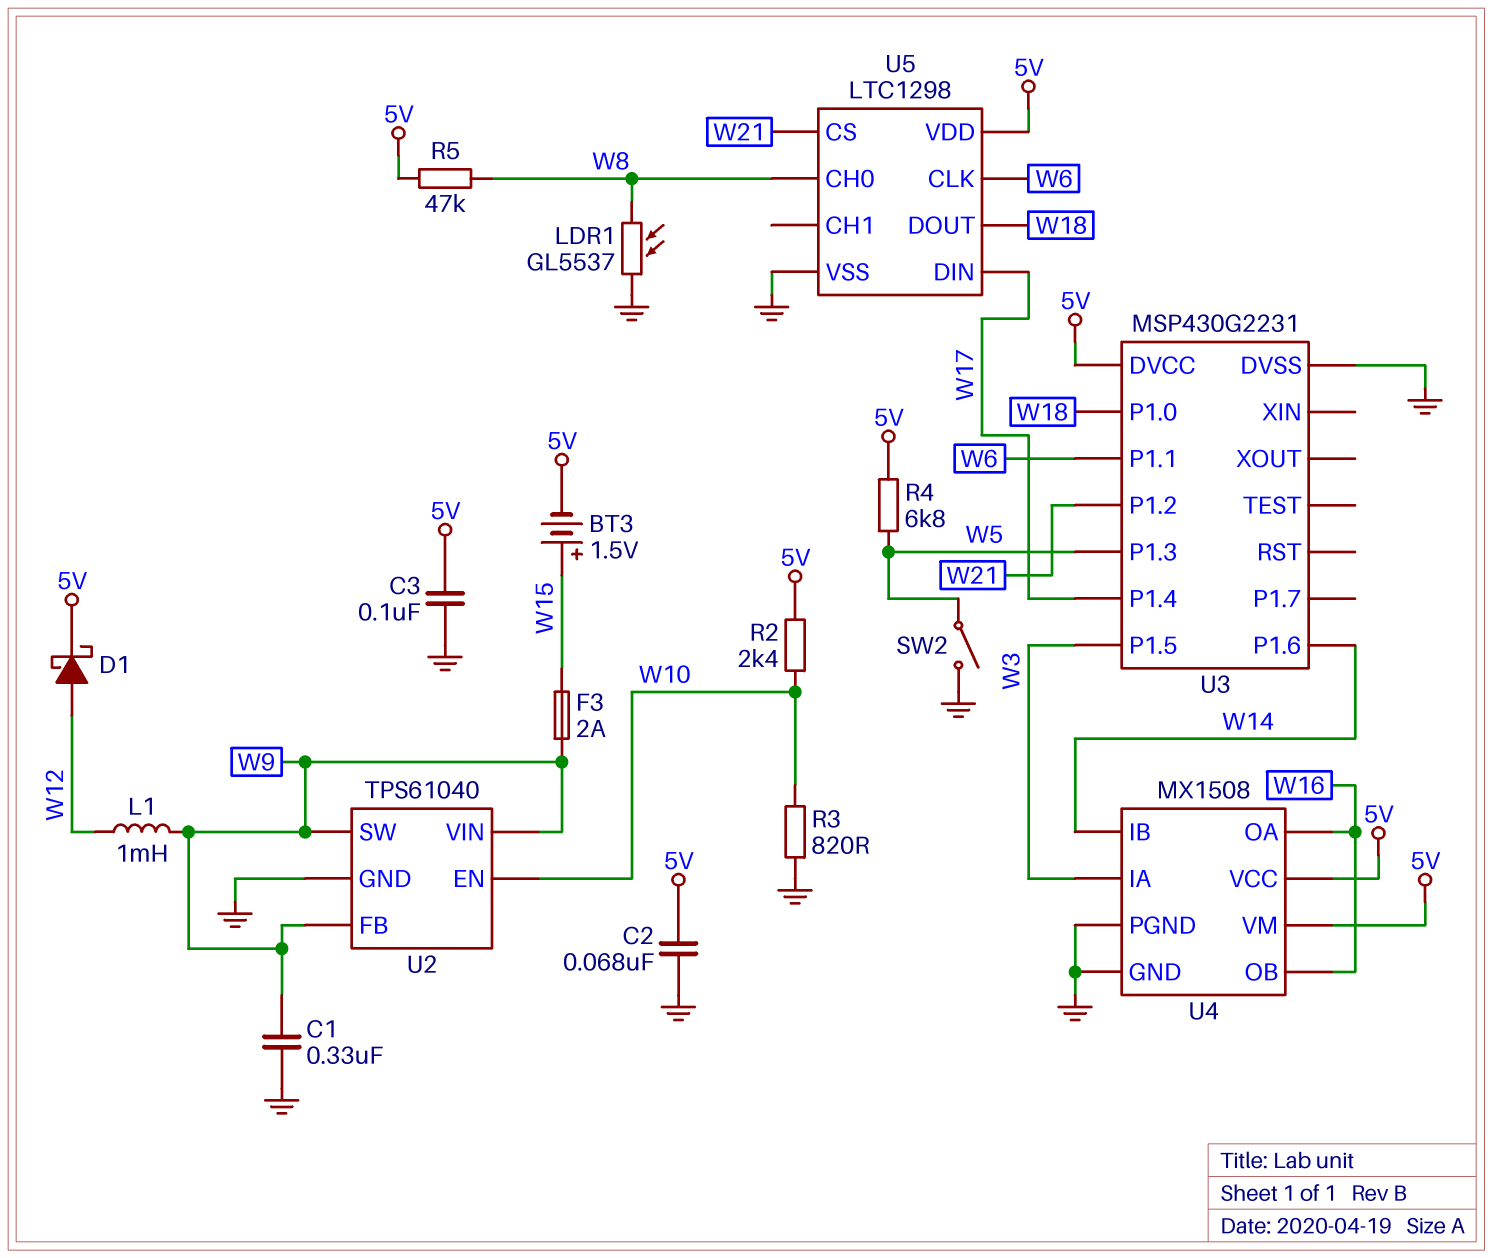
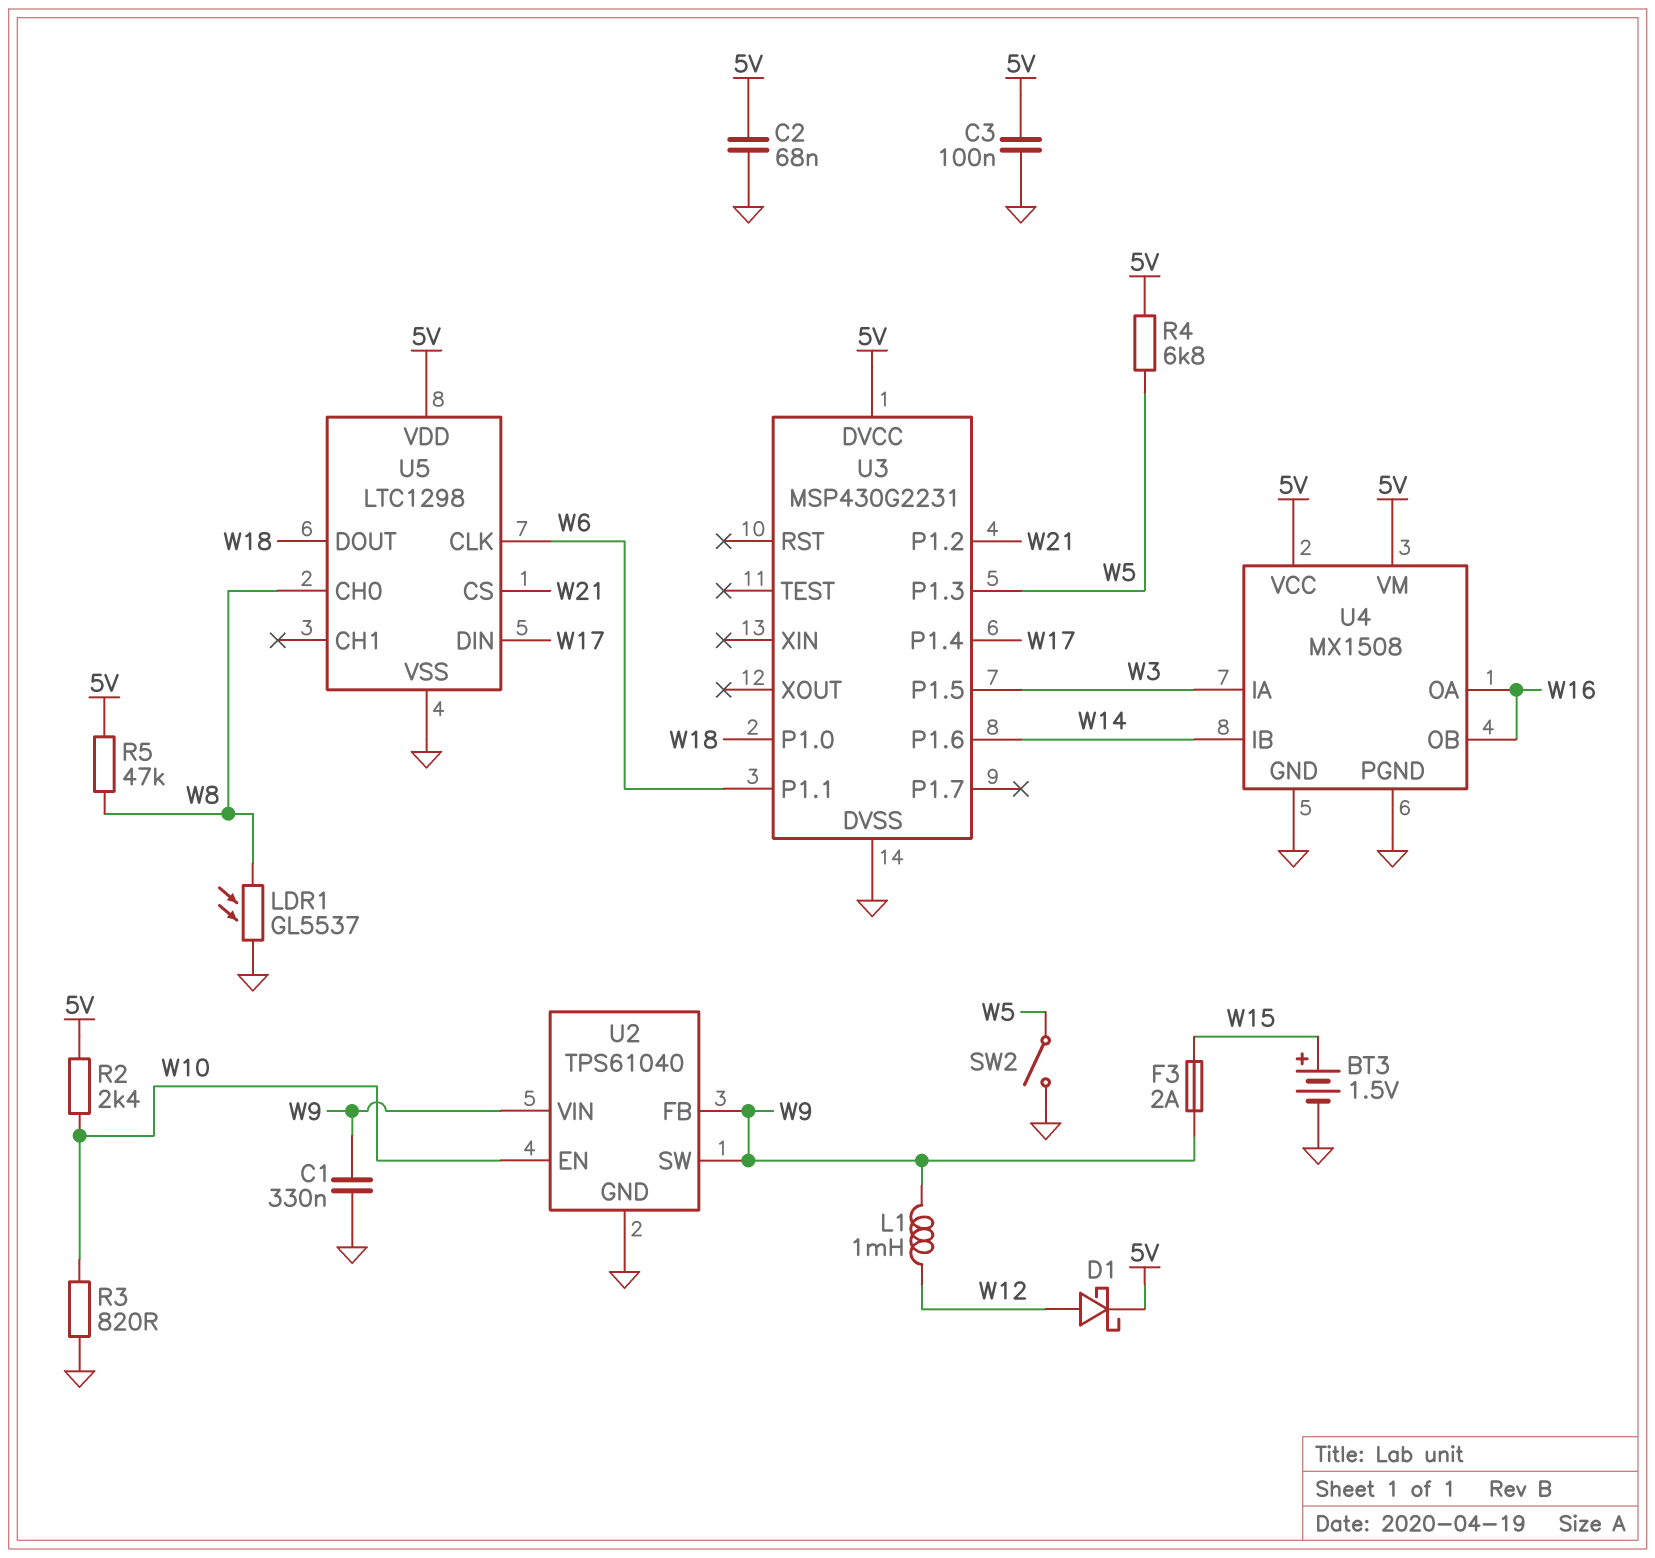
BT3: 1.5V (plus W15, minus 5V) -> 1.5V (plus W15, minus GND)

